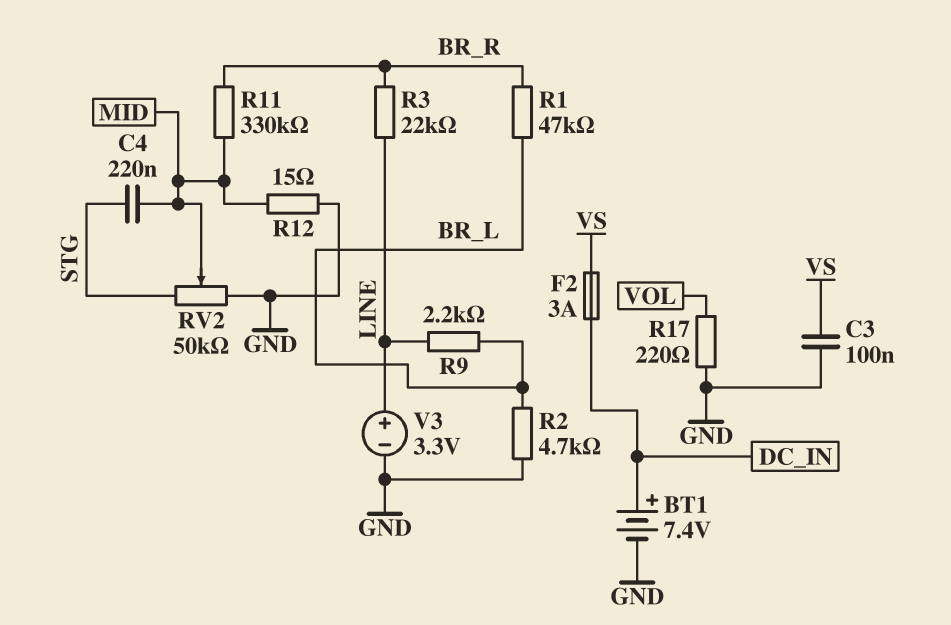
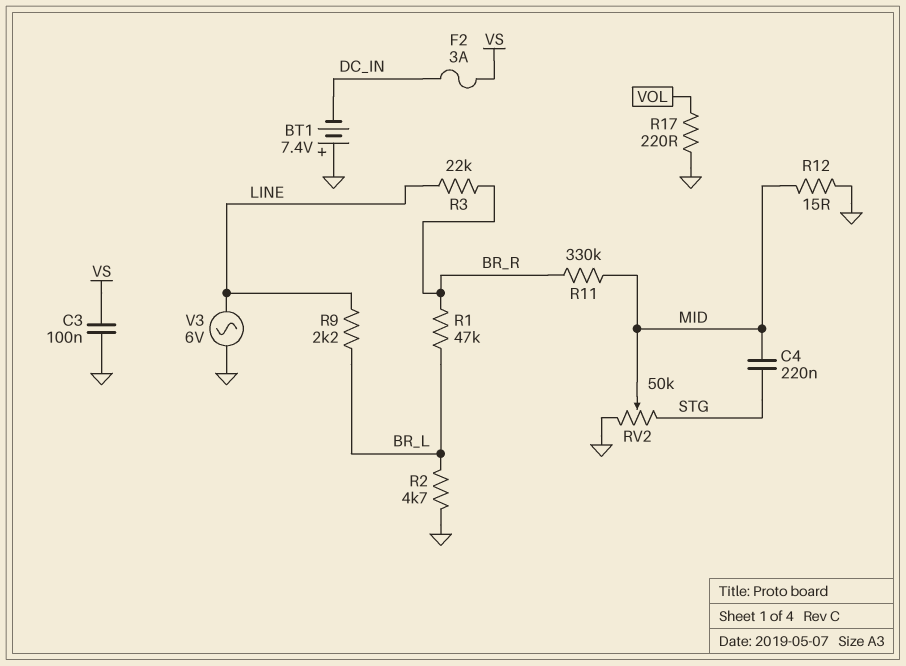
BT1: 7.4V (plus DC_IN, minus GND) -> 7.4V (plus GND, minus DC_IN)
V3: 3.3V (plus LINE, minus GND) -> AC 6V (GND, LINE)

